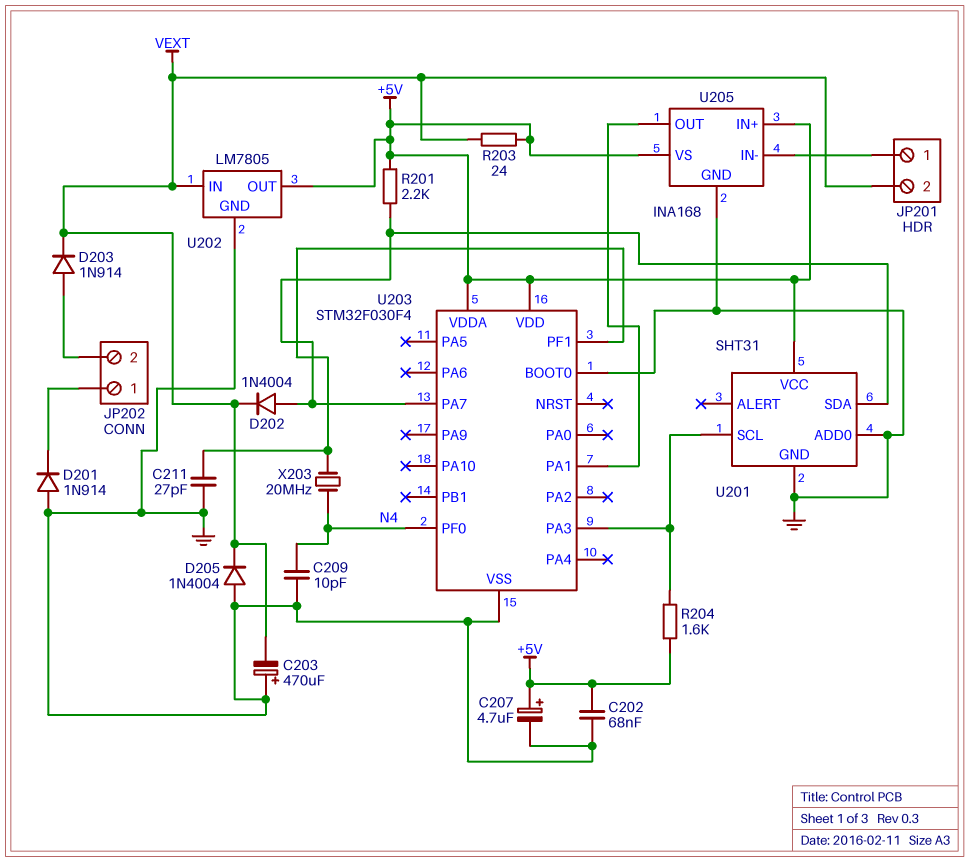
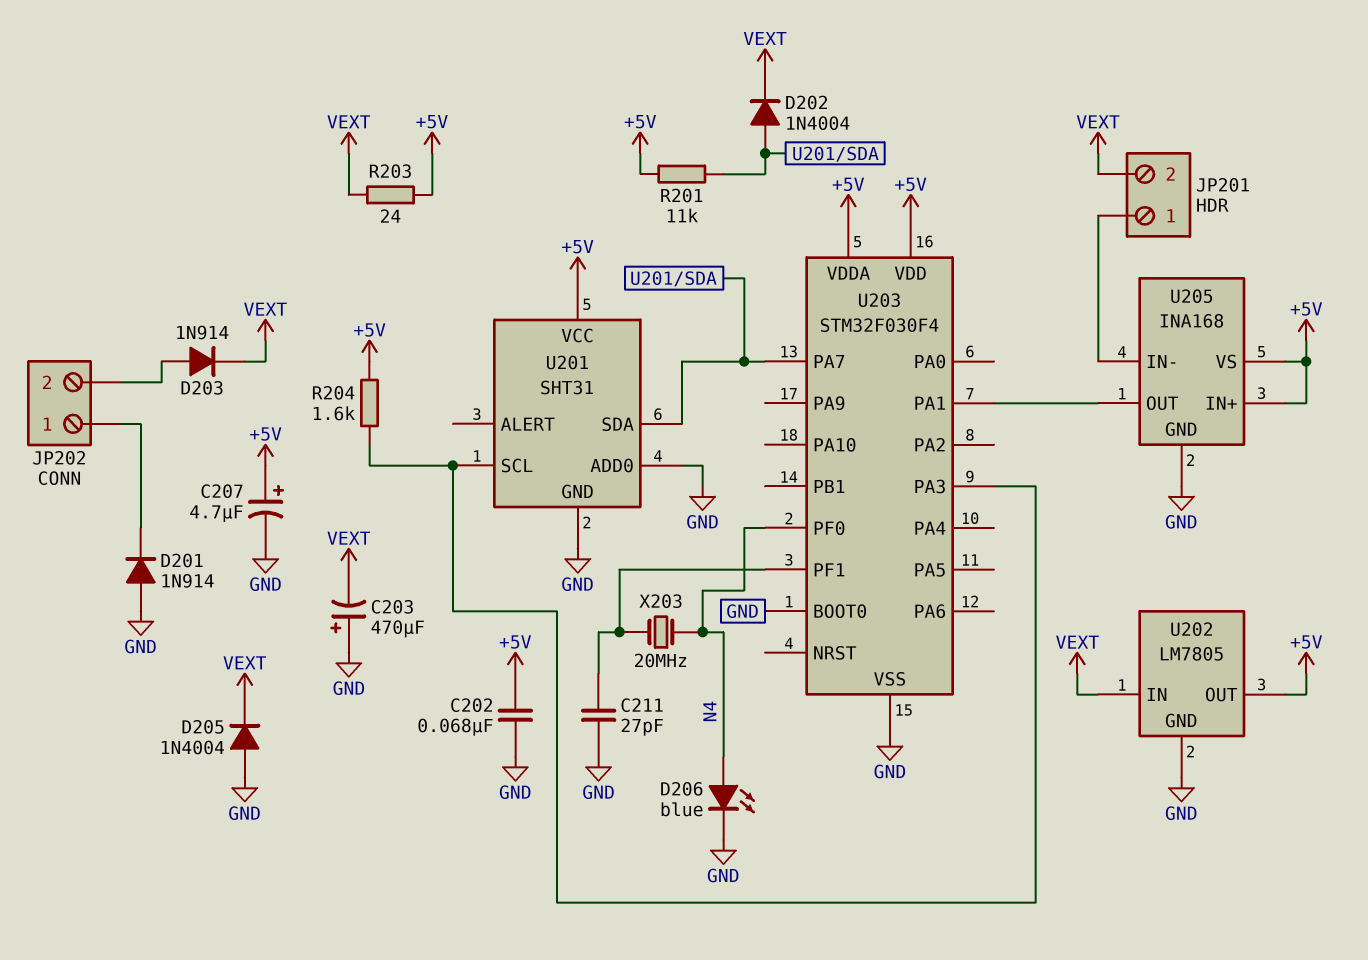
C209: 10pF (GND, N4) -> none
D206: none -> LED blue (A N4, K GND)
R201: 2.2k (+5V, U201/SDA) -> 11k (+5V, U201/SDA)

